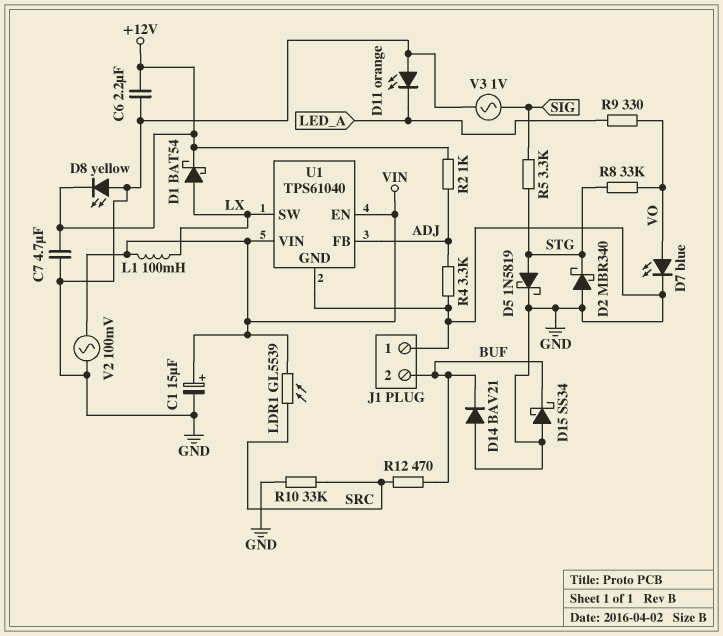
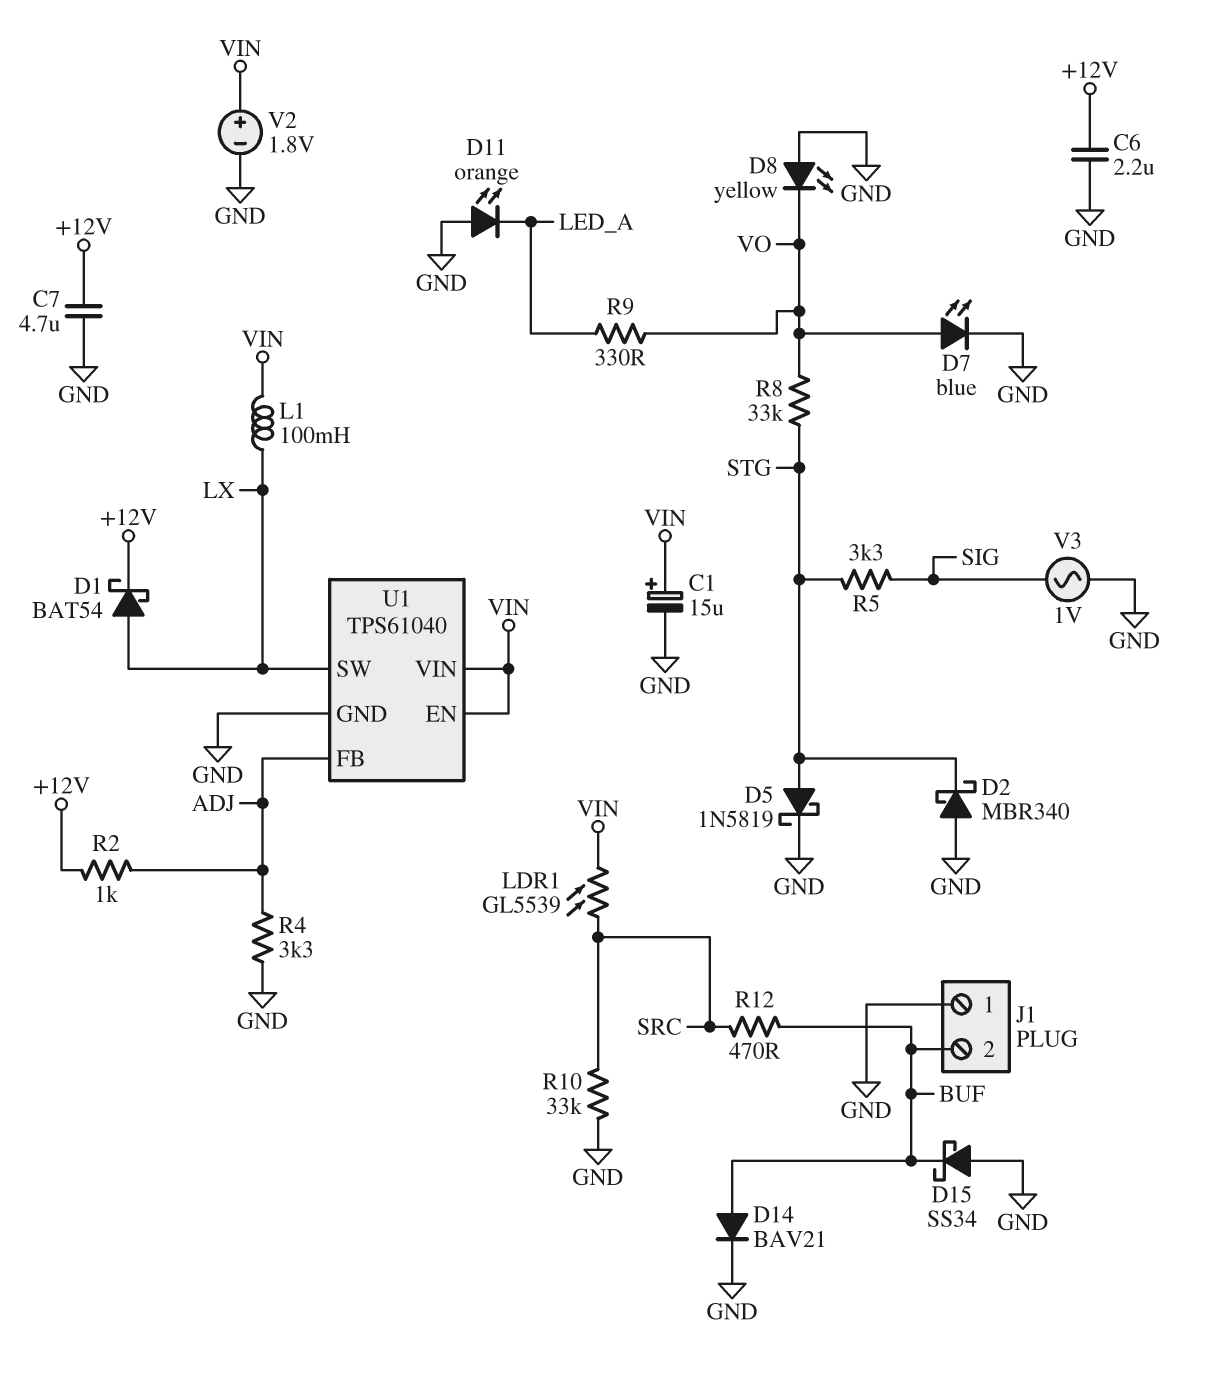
D8: LED yellow (A GND, K +12V) -> LED yellow (A GND, K VO)
D14: diode BAV21 (A GND, K BUF) -> diode BAV21 (A BUF, K GND)
V2: AC 100mV (GND, VIN) -> 1.8V (plus VIN, minus GND)

